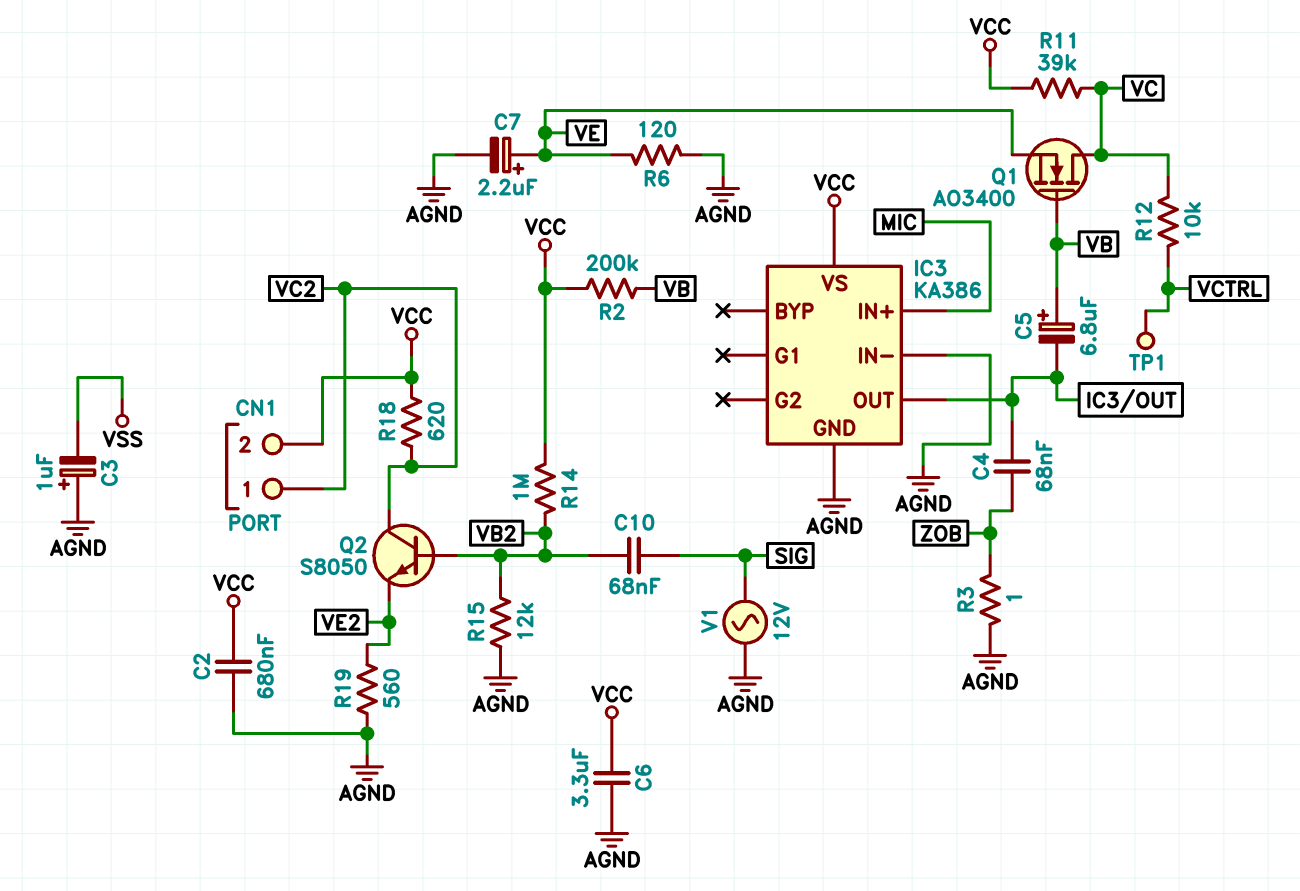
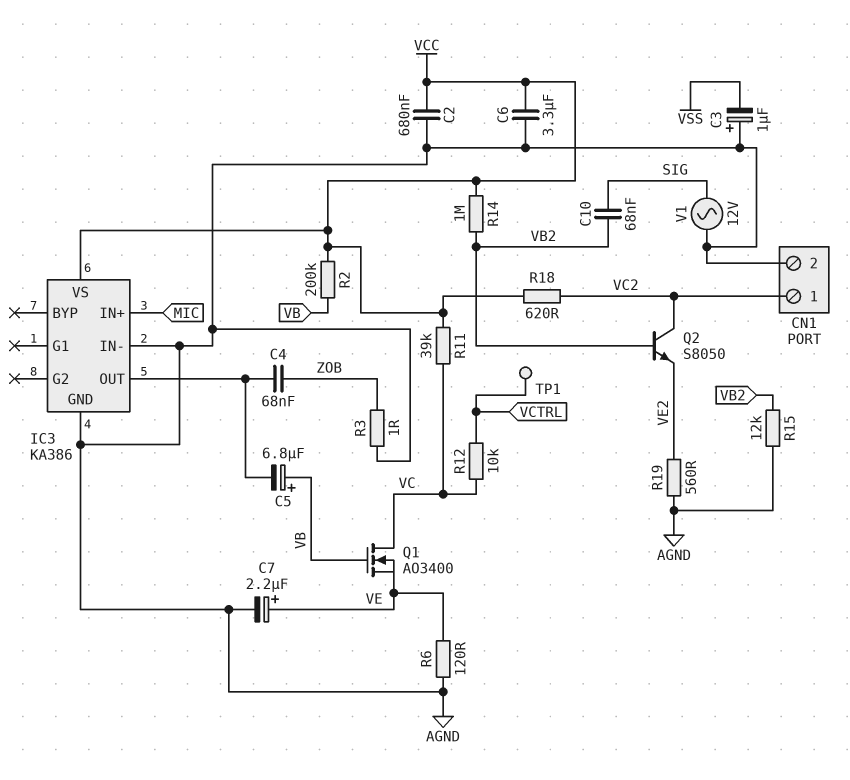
CN1 pin 2: VCC -> AGND

